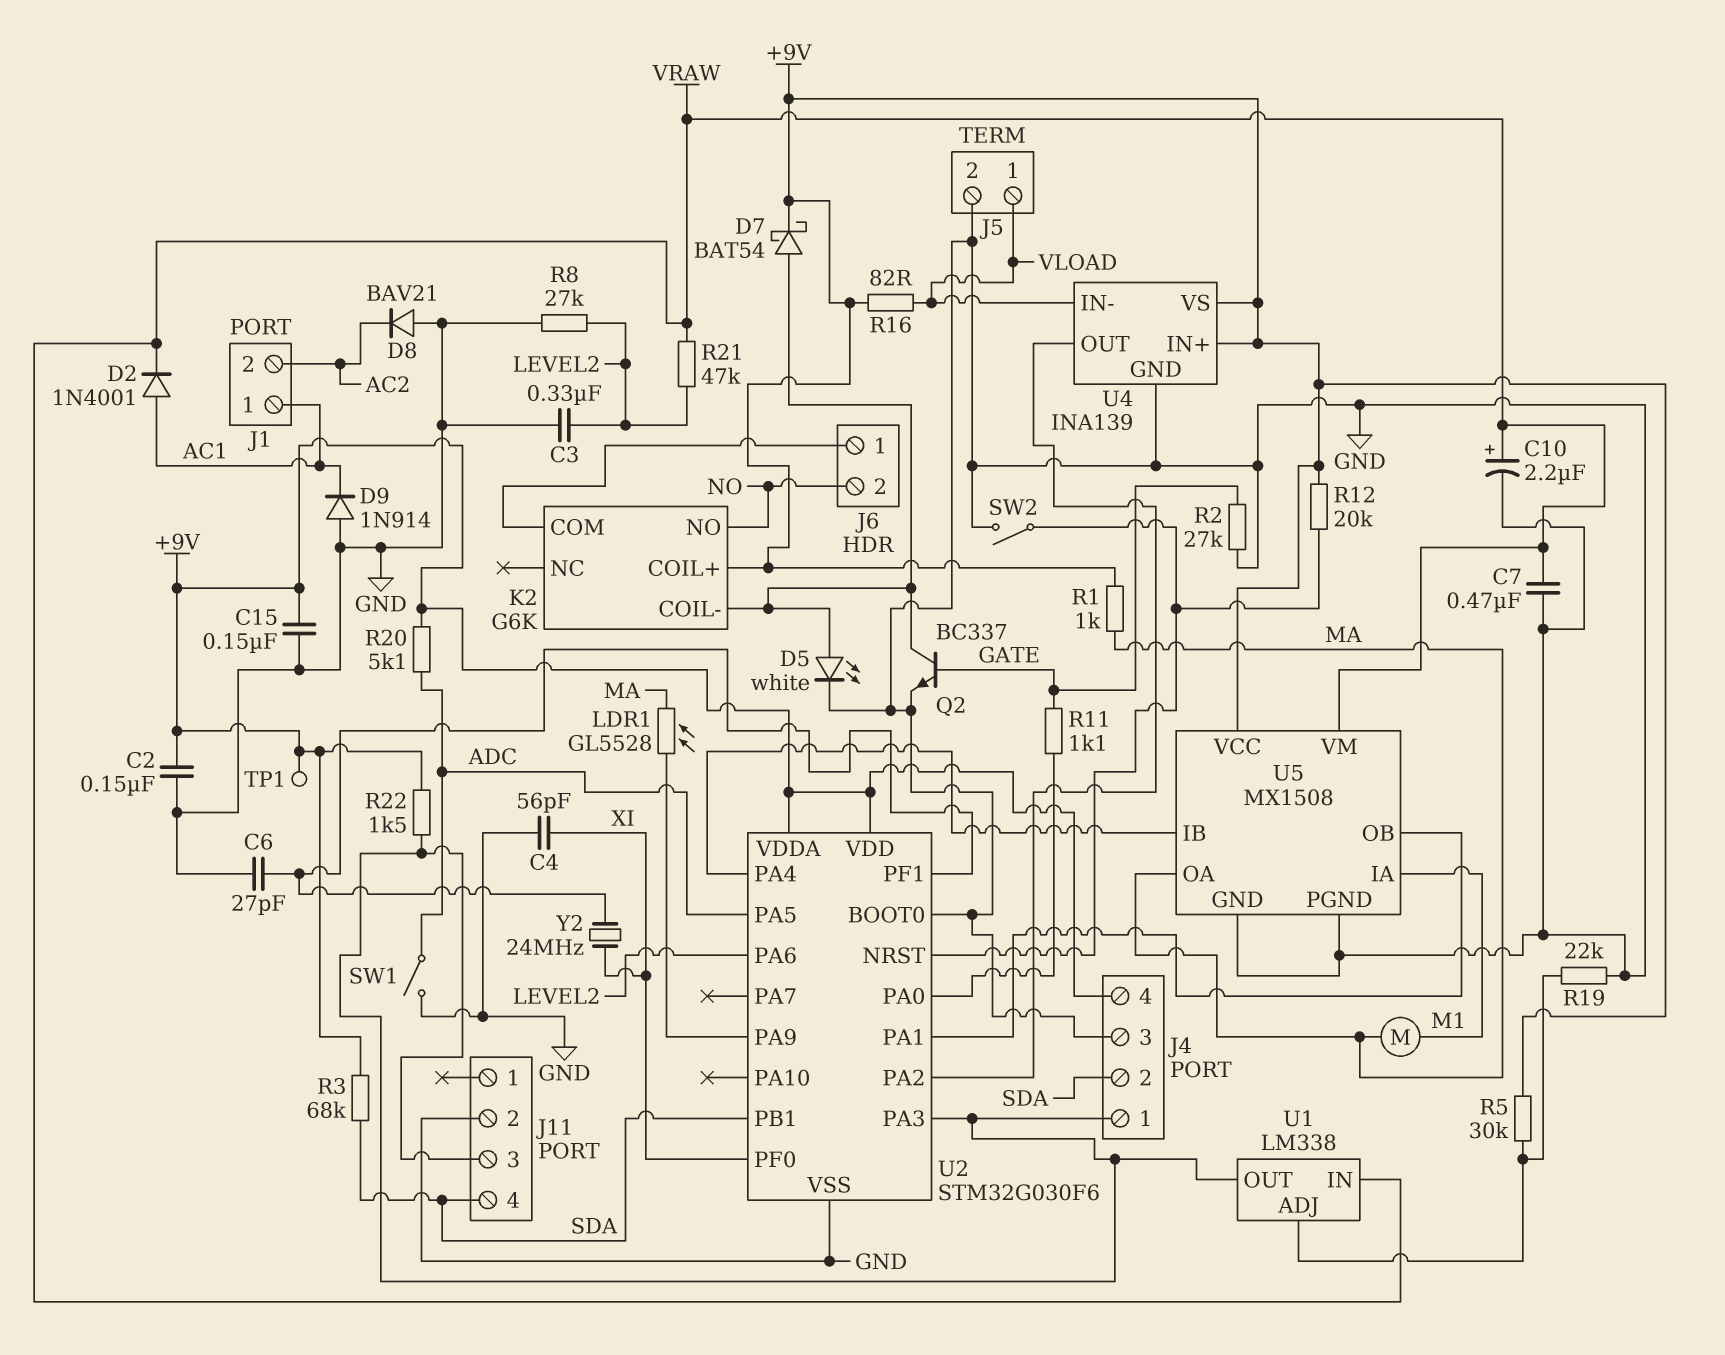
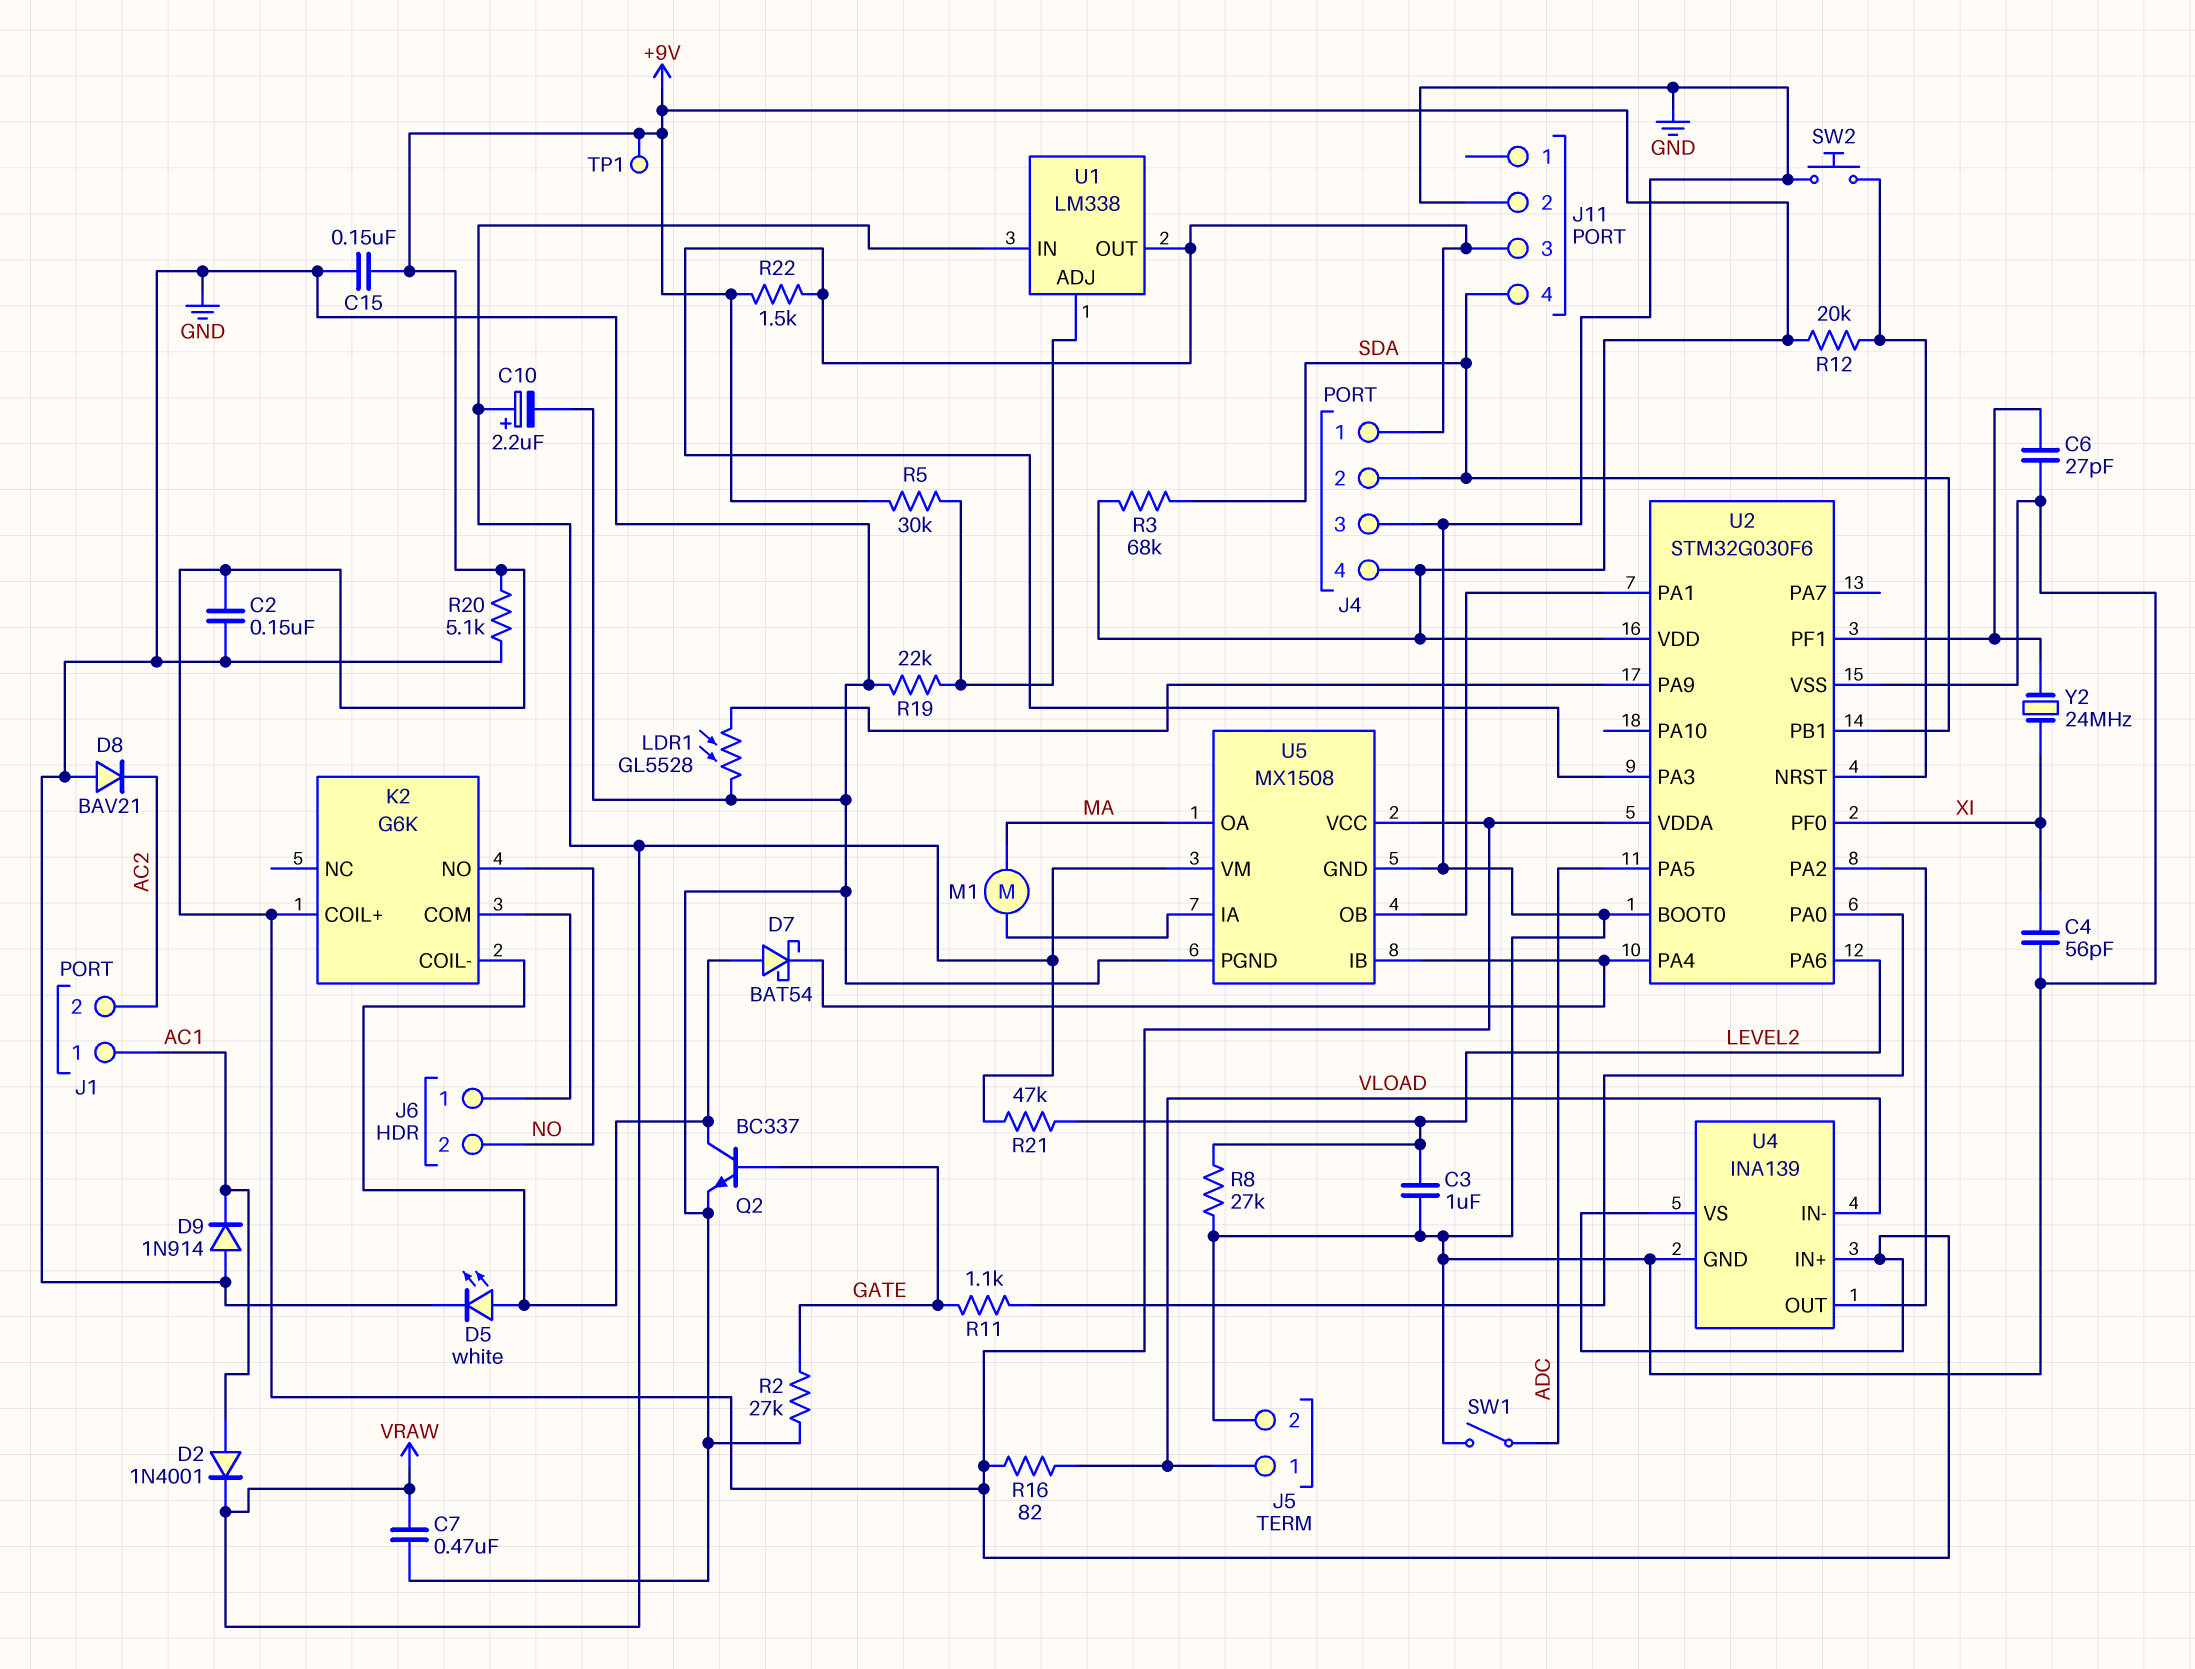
C3: 330nF (GND, LEVEL2) -> 1uF (GND, LEVEL2)
D7: schottky BAT54 (A K2/COIL-, K +9V) -> schottky BAT54 (A K2/COIL-, K U2/PA4)
LDR1: GL5528 (MA, U2/PA9) -> GL5528 (GND, U2/PA9)
R1: 1k (+9V, MA) -> none
R20: 5.1k (+9V, ADC) -> 5.1k (+9V, GND)
SW2: switch (GND, U2/NRST) -> button (GND, U2/NRST)

